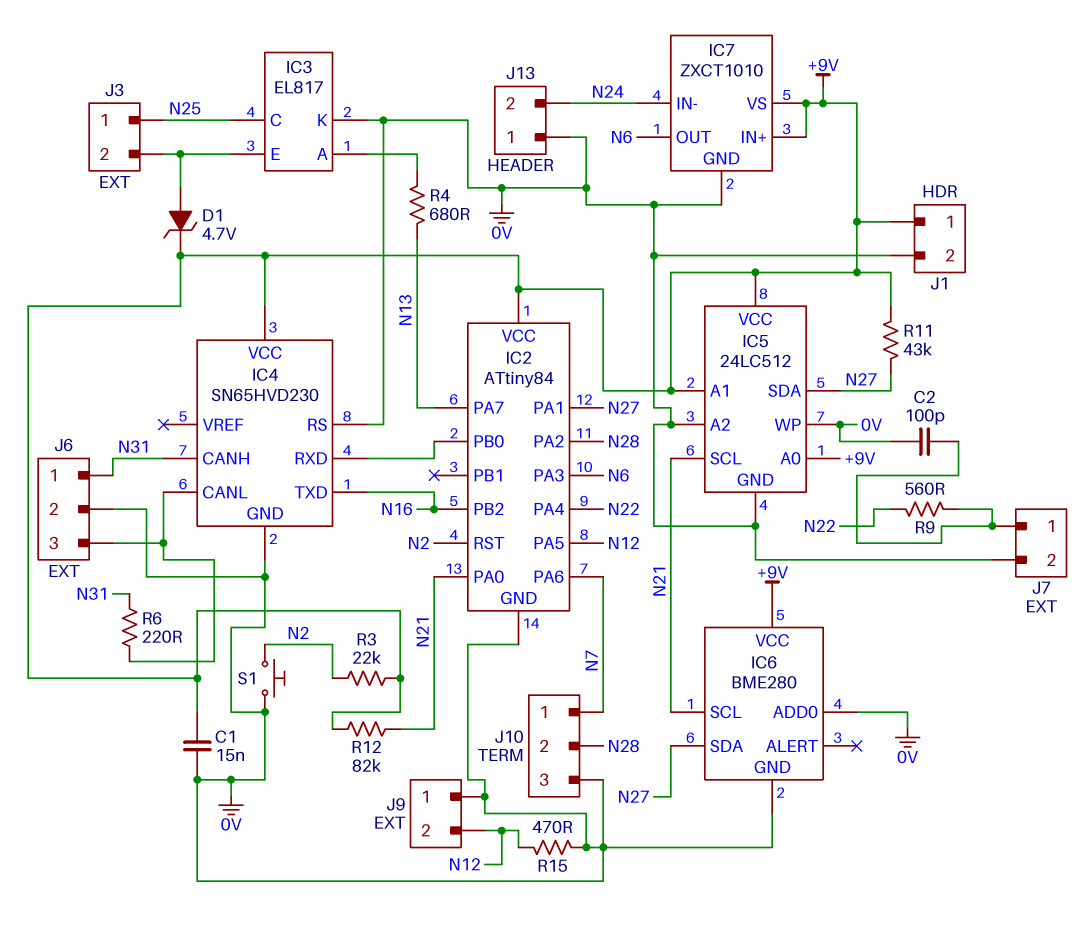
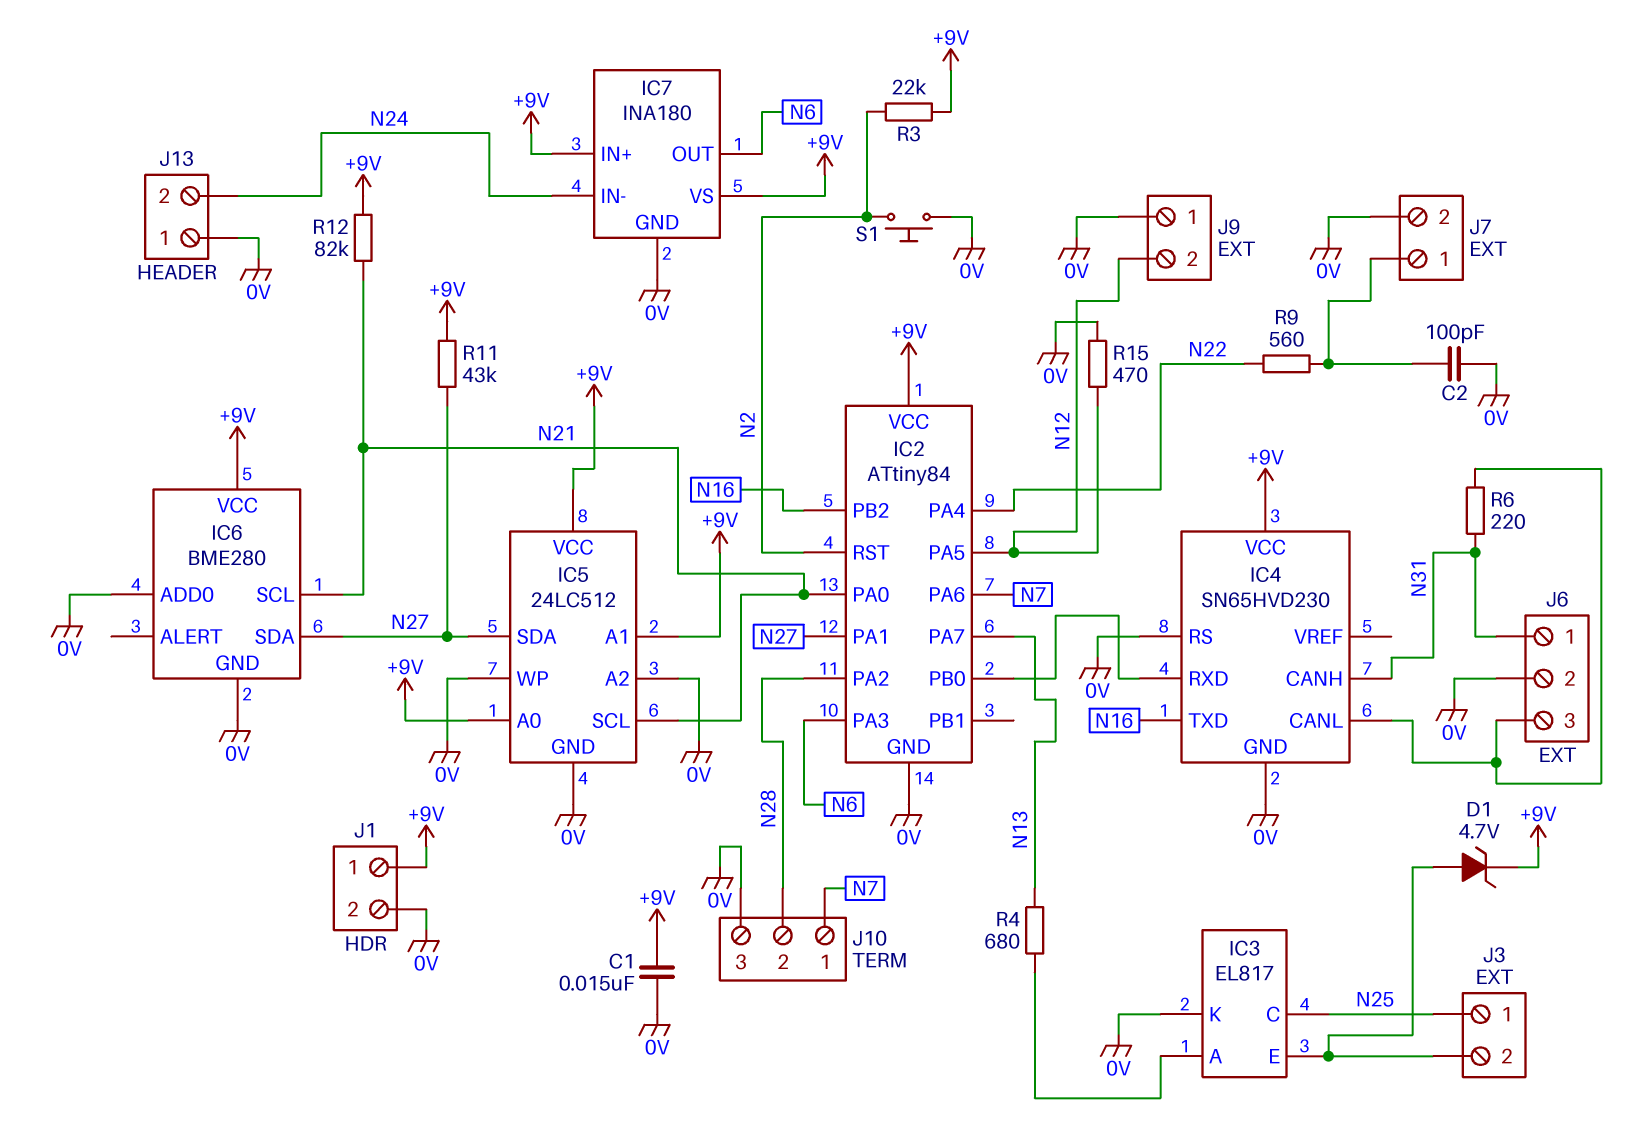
IC7: ZXCT1010 -> INA180

